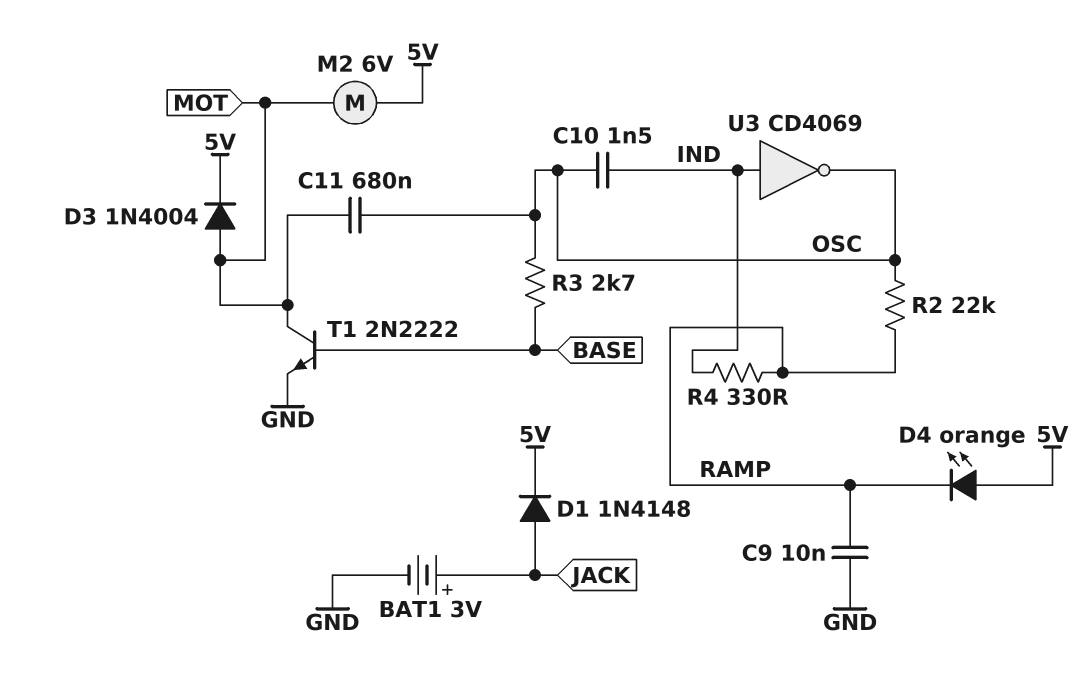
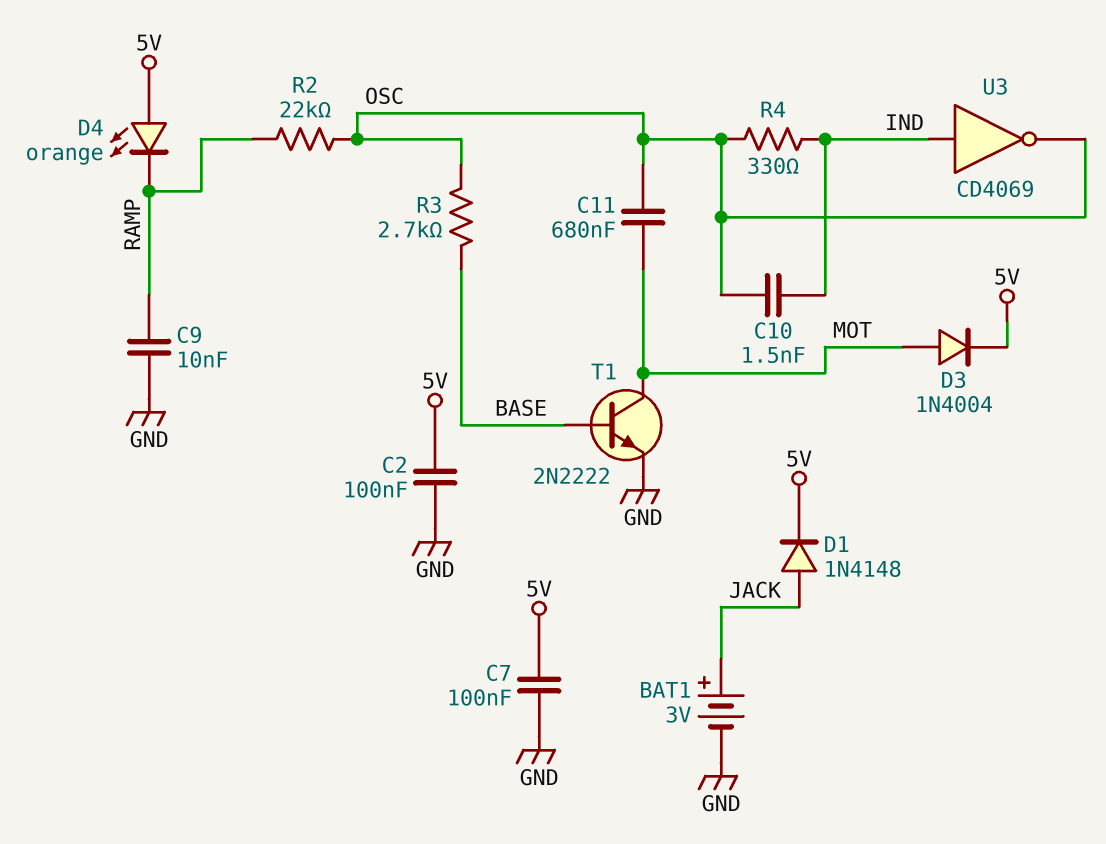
C2: none -> 100nF (5V, GND)
C7: none -> 100nF (5V, GND)
M2: motor 6V (5V, MOT) -> none
R4: 330 (IND, RAMP) -> 330 (IND, OSC)

